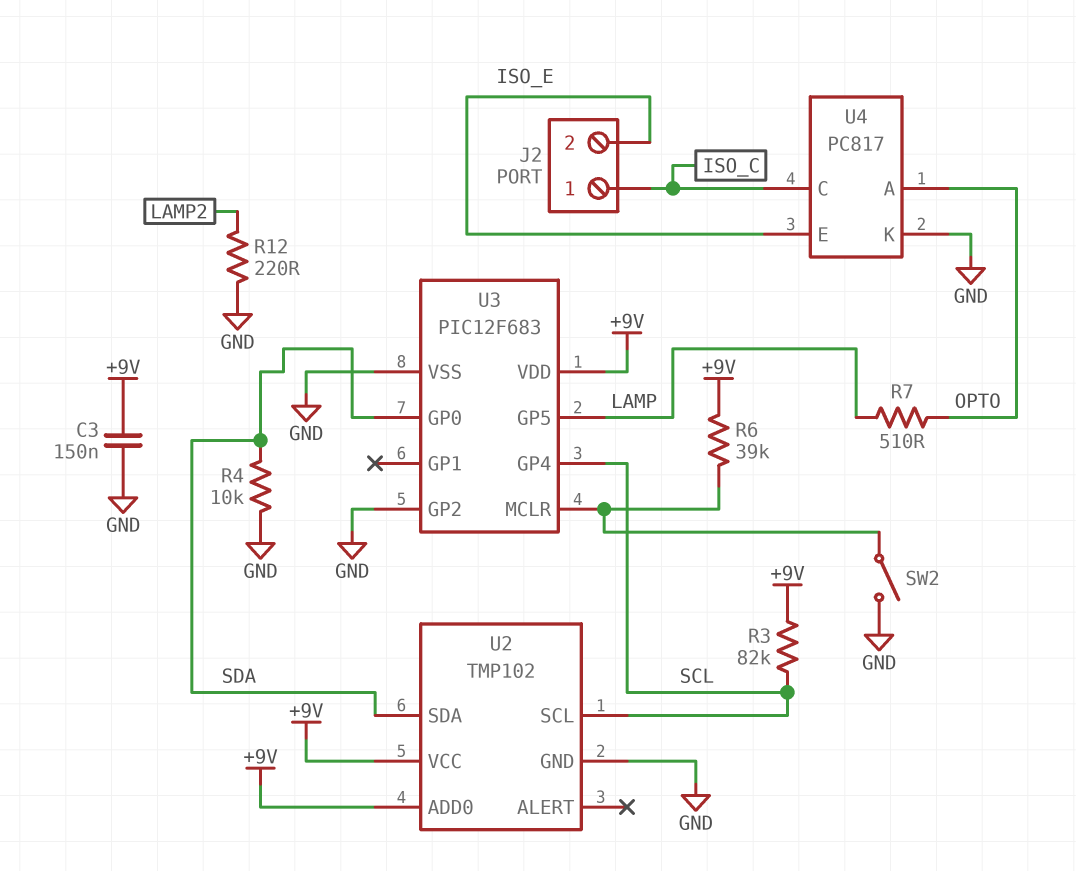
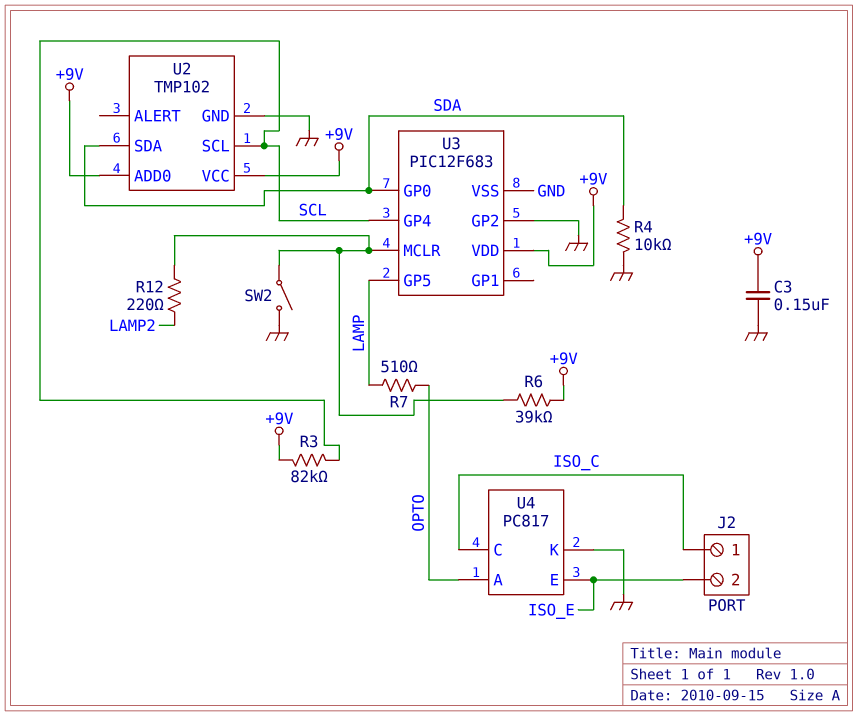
R12: 220 (GND, LAMP2) -> 220 (LAMP2, U3/MCLR)

